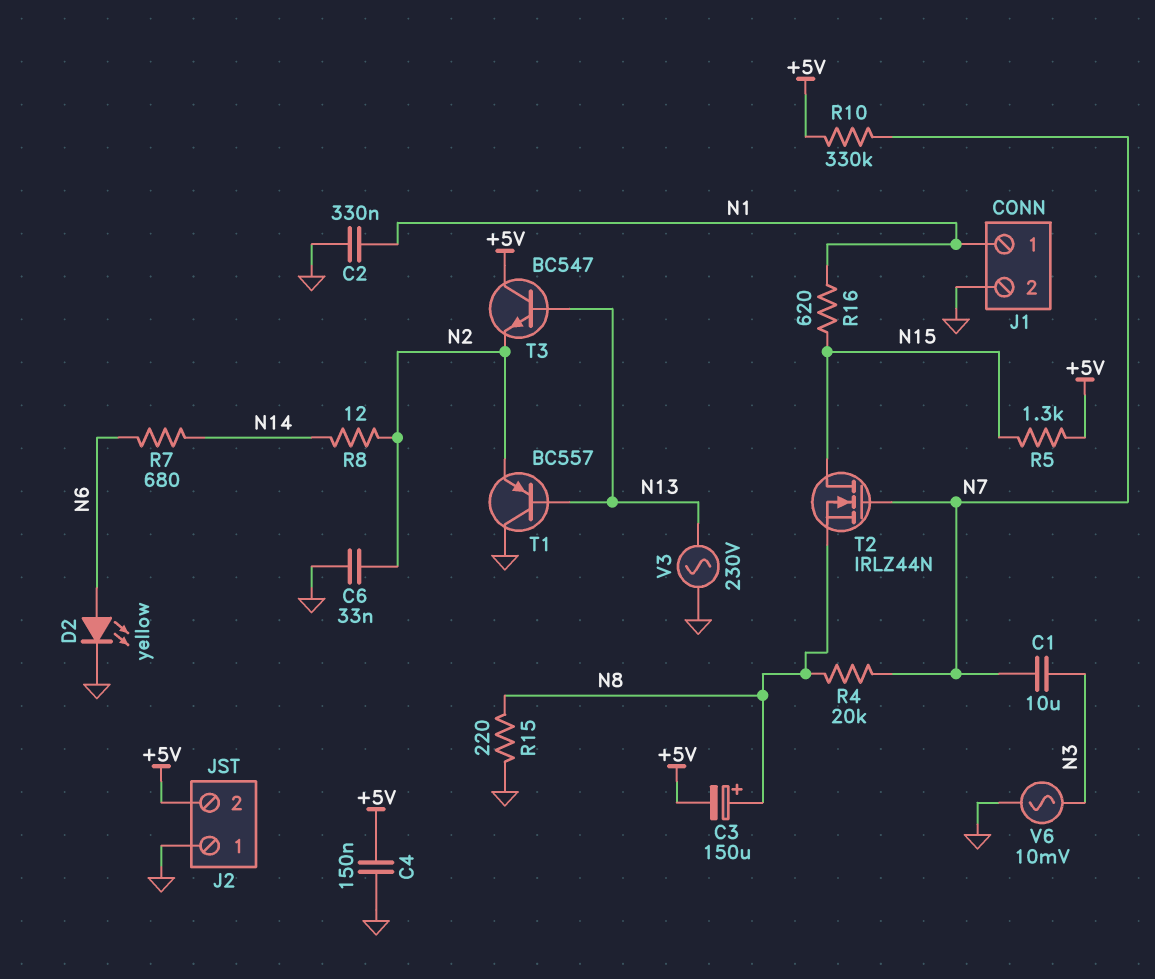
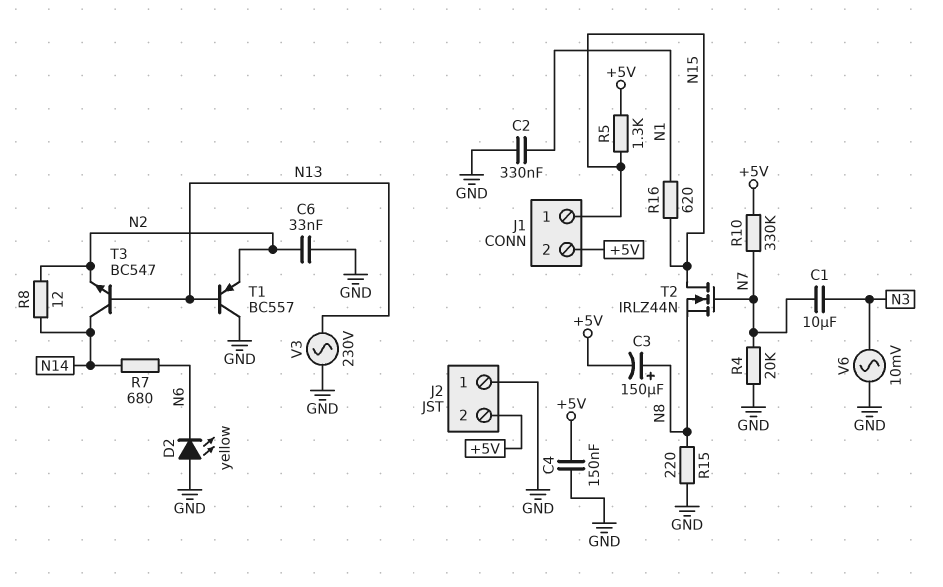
D2: LED yellow (A N6, K GND) -> LED yellow (A GND, K N6)
J1 pin 1: N1 -> N15
J1 pin 2: GND -> +5V
R4: 20k (N7, N8) -> 20k (GND, N7)
T3: NPN BC547 (B N13, C +5V, E N2) -> NPN BC547 (B N13, C N14, E N2)

